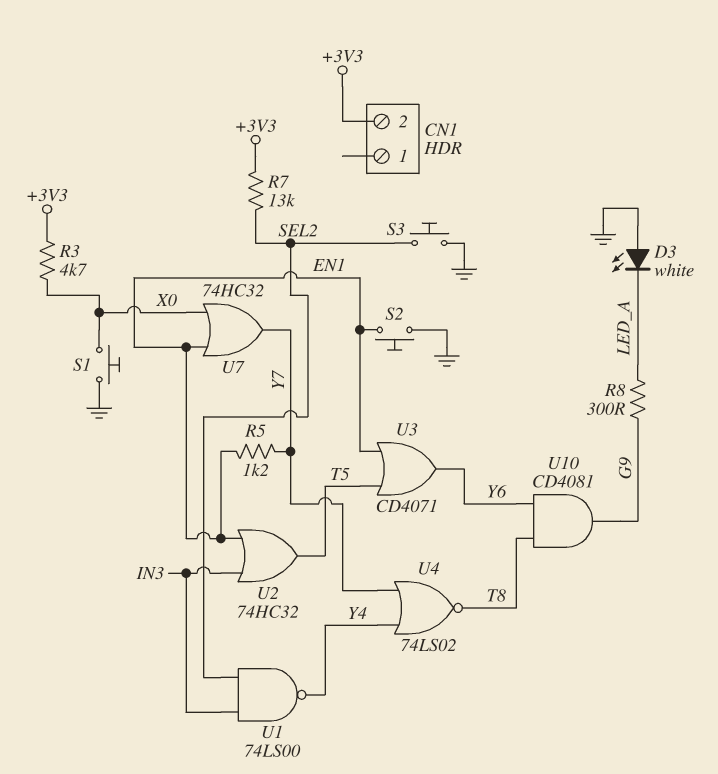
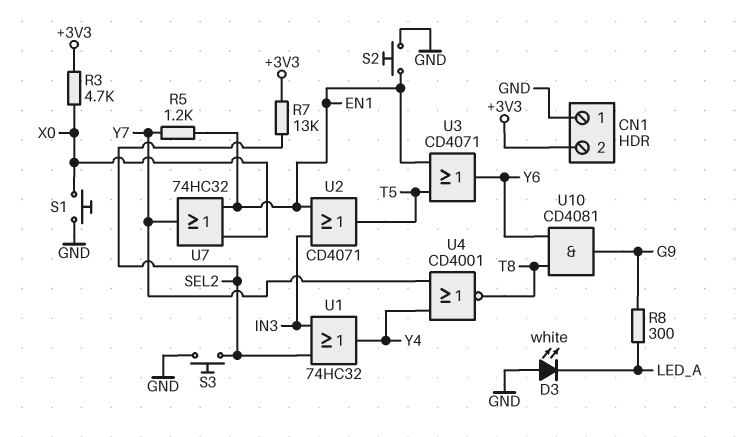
CN1 pin 1: none -> GND
U1: NAND 74LS00 (in IN3, in SEL2, out Y4) -> OR 74HC32 (in IN3, in SEL2, out Y4)
U2: OR 74HC32 (in EN1, in IN3, out T5) -> OR CD4071 (in EN1, in IN3, out T5)
U4: NOR 74LS02 (in Y4, in Y7, out T8) -> NOR CD4001 (in Y4, in Y7, out T8)

